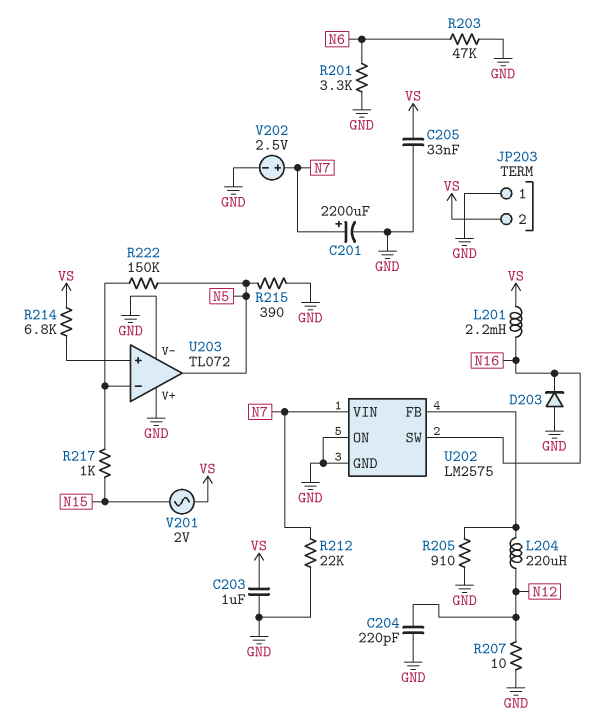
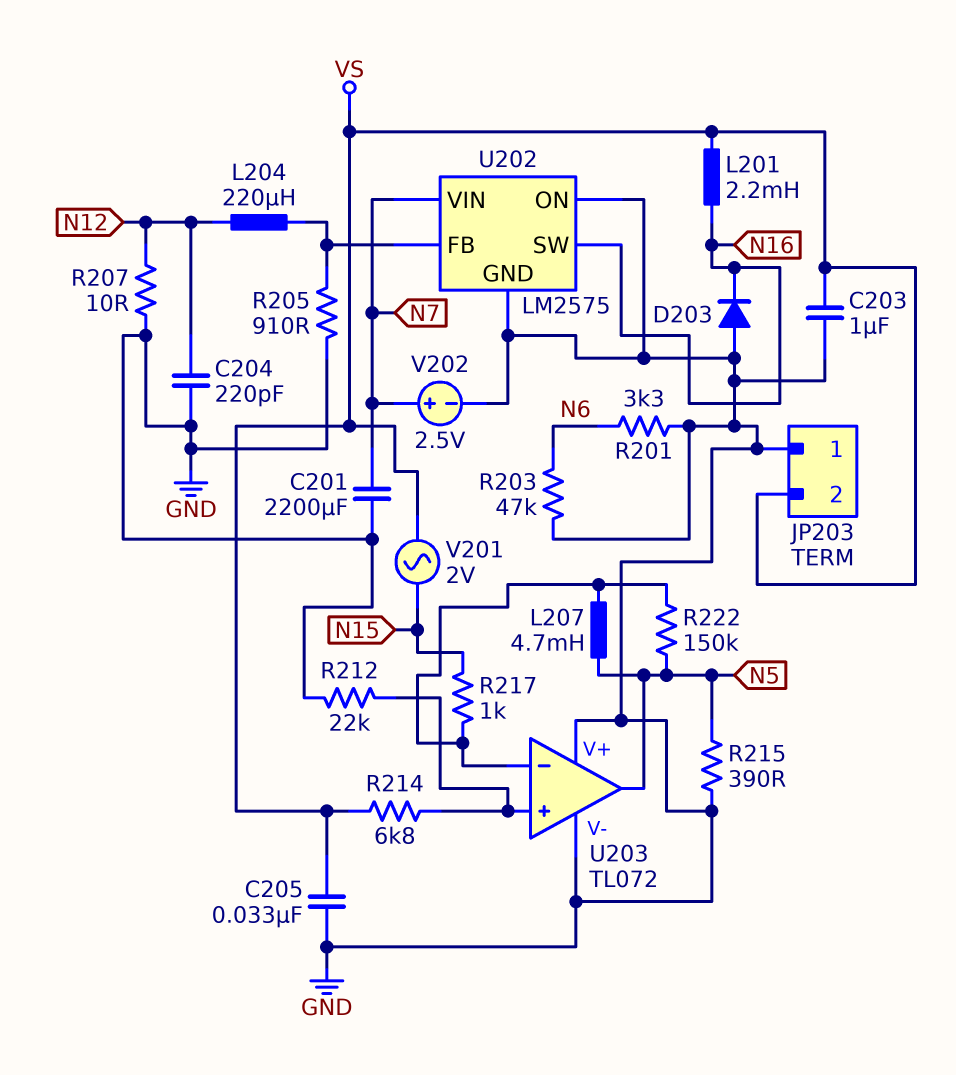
C201: 2200uF (plus N7, minus GND) -> 2200uF (GND, N7)
L207: none -> 4.7mH (N5, U203/in-)
R212: 22k (GND, N7) -> 22k (GND, U203/in+)

